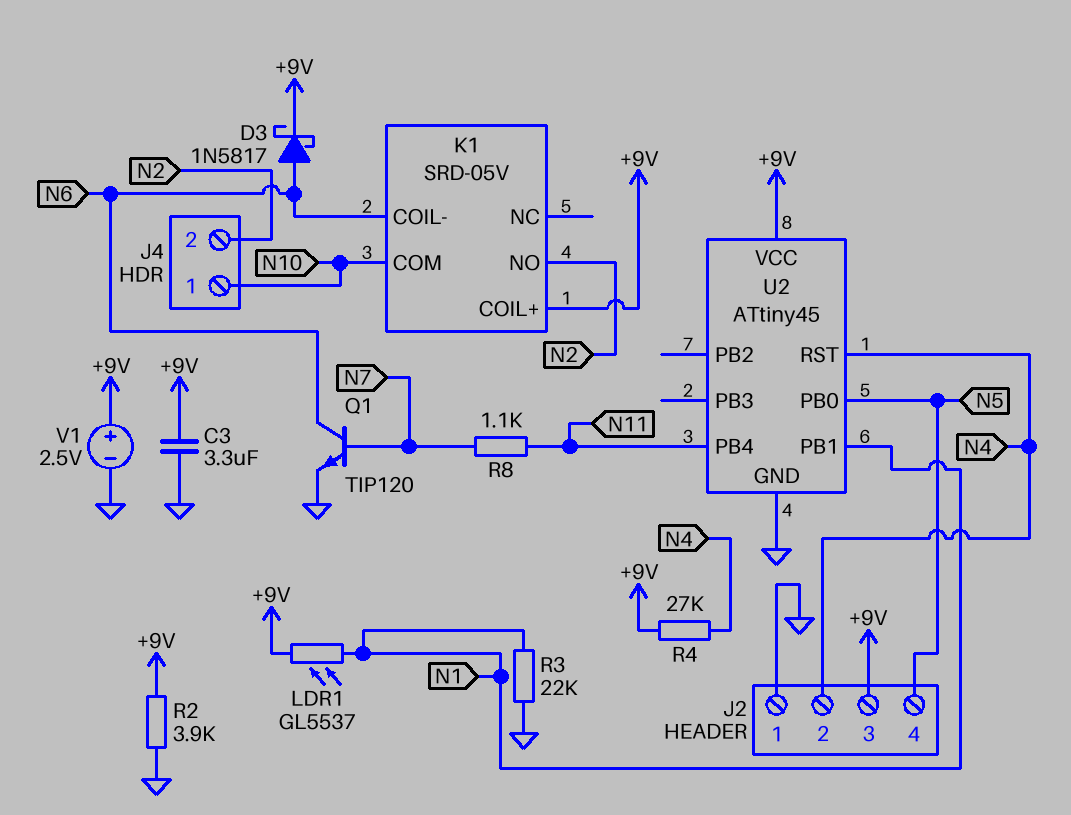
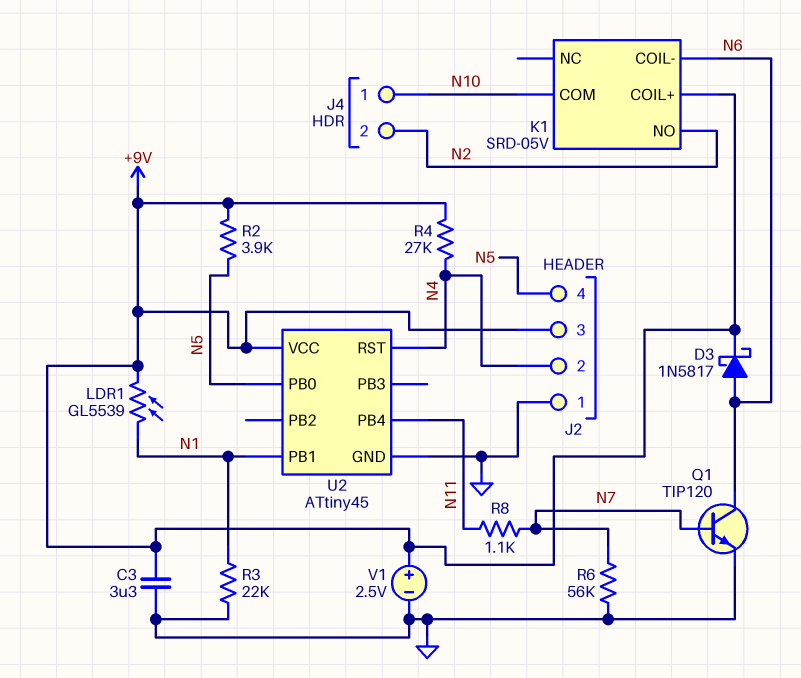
LDR1: GL5537 (+9V, N1) -> GL5539 (+9V, N1)
R2: 3.9k (+9V, GND) -> 3.9k (+9V, N5)
R6: none -> 56k (GND, N7)

